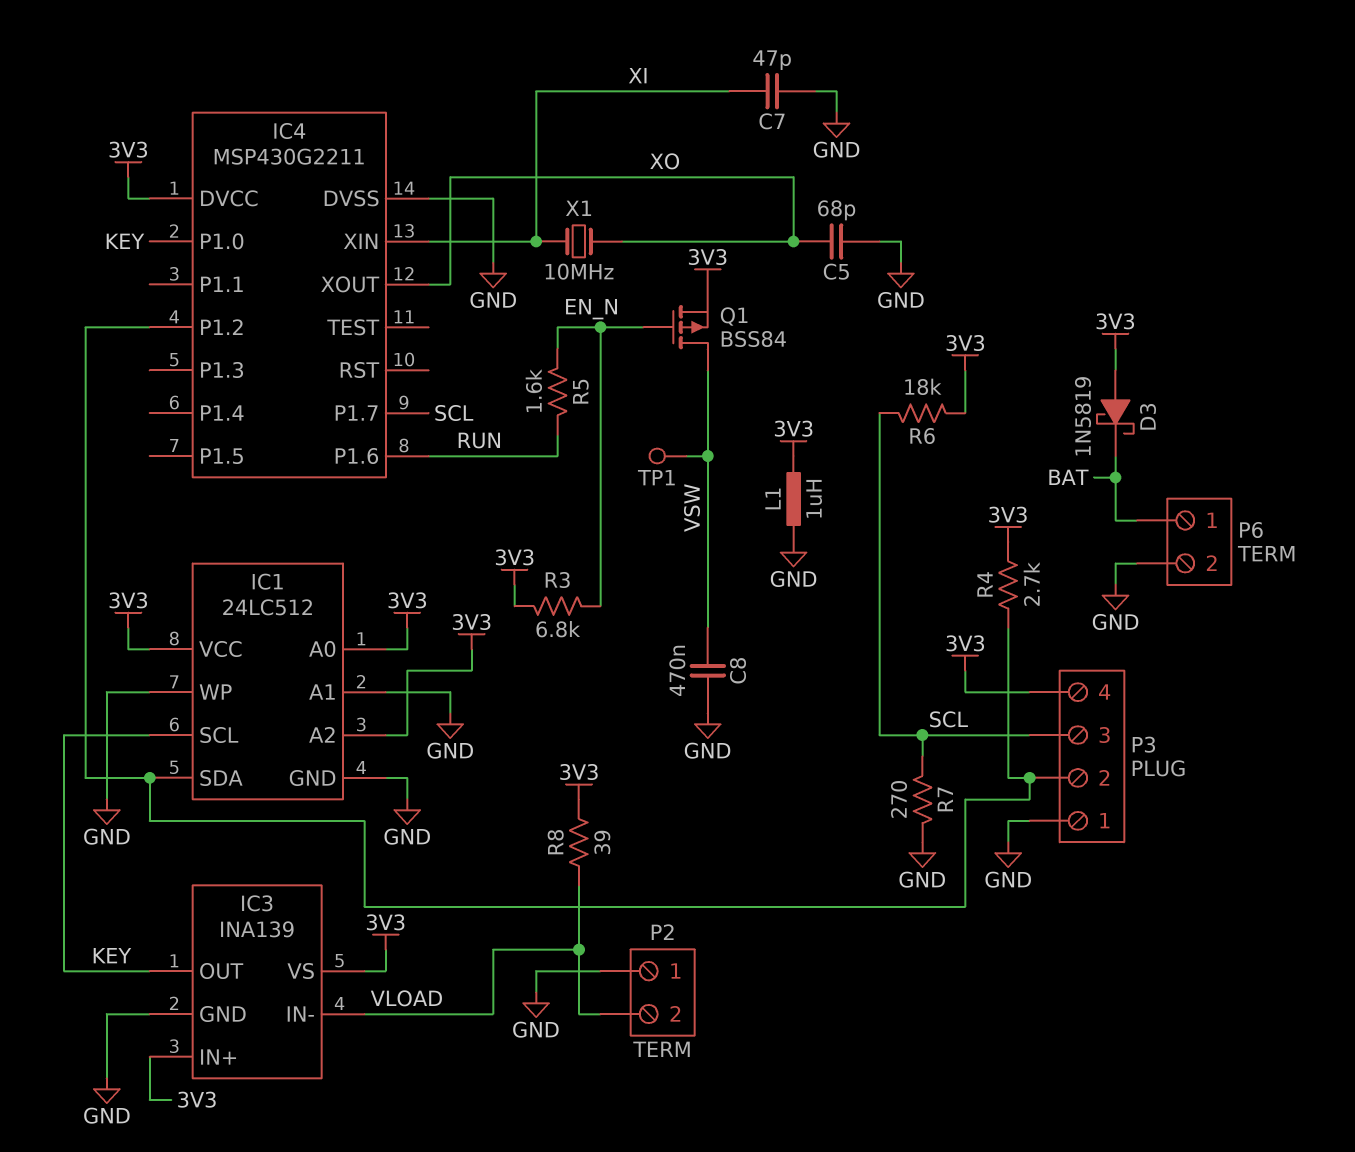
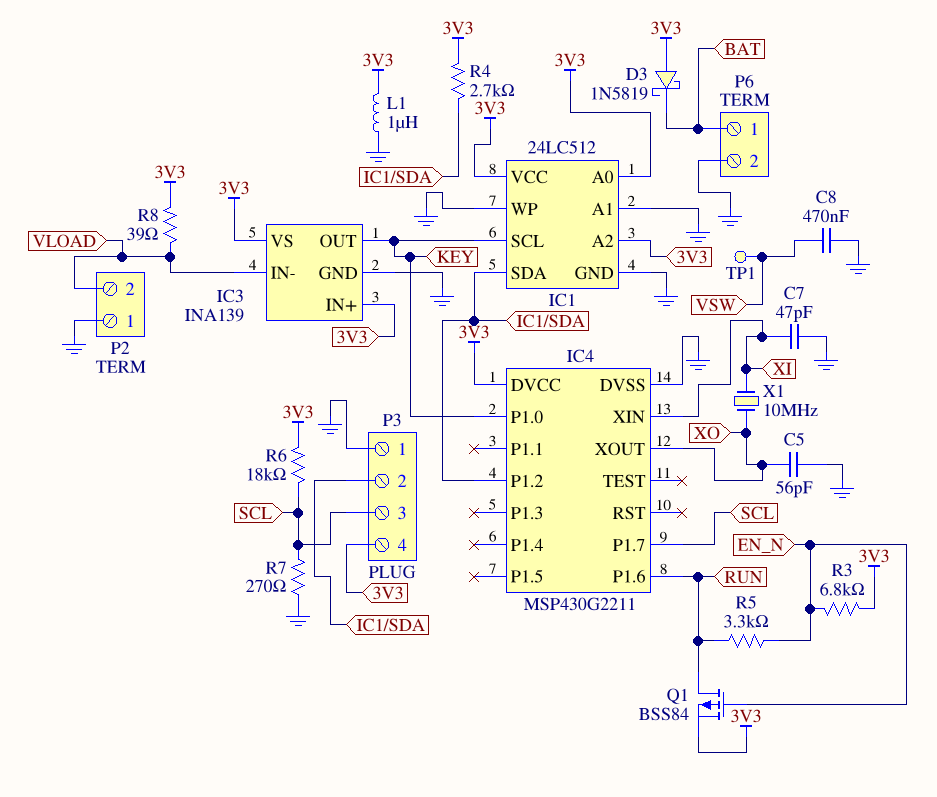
C5: 68pF (GND, XO) -> 56pF (GND, XO)
Q1: PMOS BSS84 (G EN_N, D VSW, S 3V3) -> PMOS BSS84 (G EN_N, D RUN, S 3V3)
R5: 1.6k (EN_N, RUN) -> 3.3k (EN_N, RUN)

